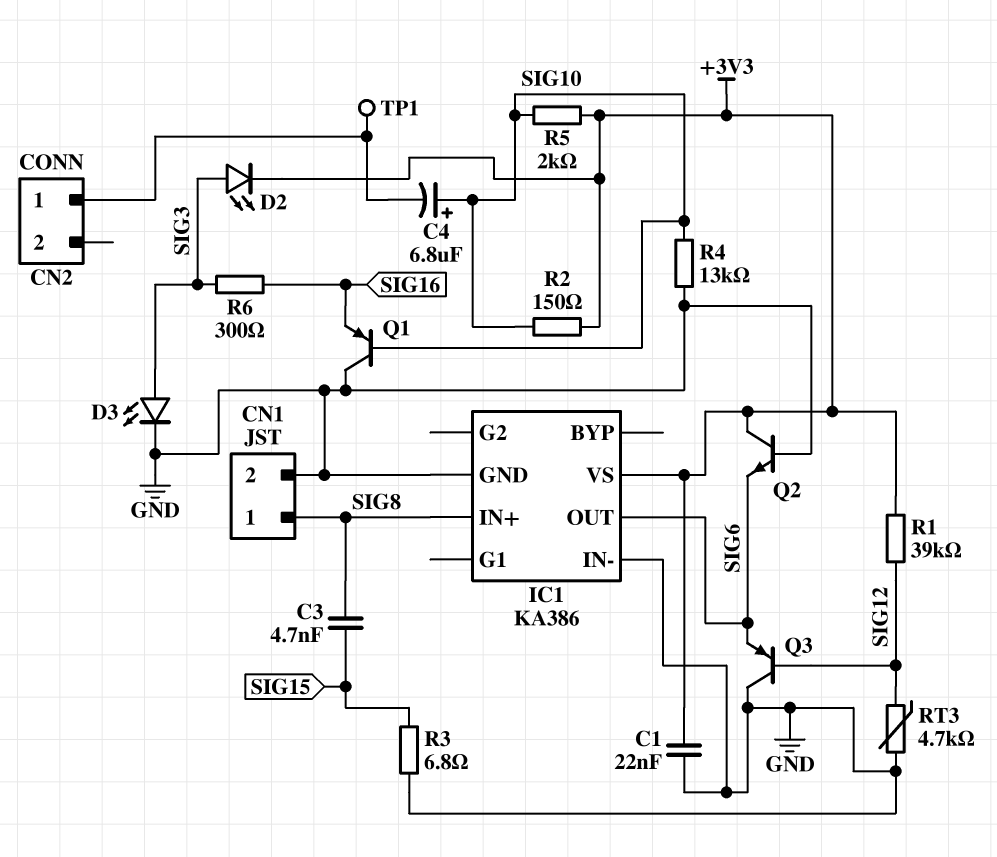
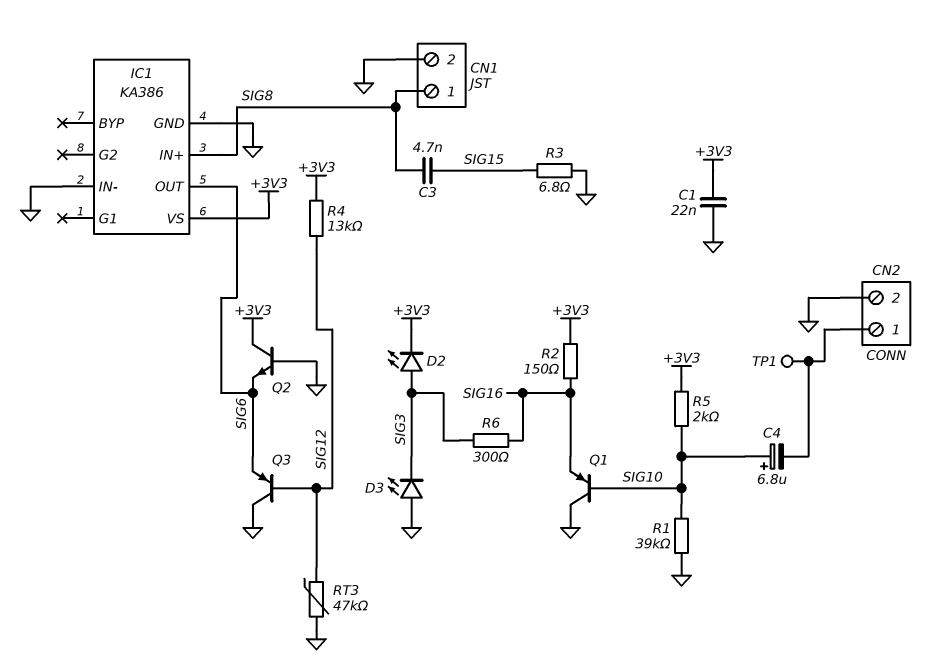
CN2 pin 2: none -> GND
D3: LED (A SIG3, K GND) -> LED (A GND, K SIG3)
R1: 39k (+3V3, SIG12) -> 39k (GND, SIG10)
R2: 150 (+3V3, SIG10) -> 150 (+3V3, SIG16)
R4: 13k (GND, SIG10) -> 13k (+3V3, SIG12)
RT3: 4.7k (GND, SIG12) -> 47k (GND, SIG12)

